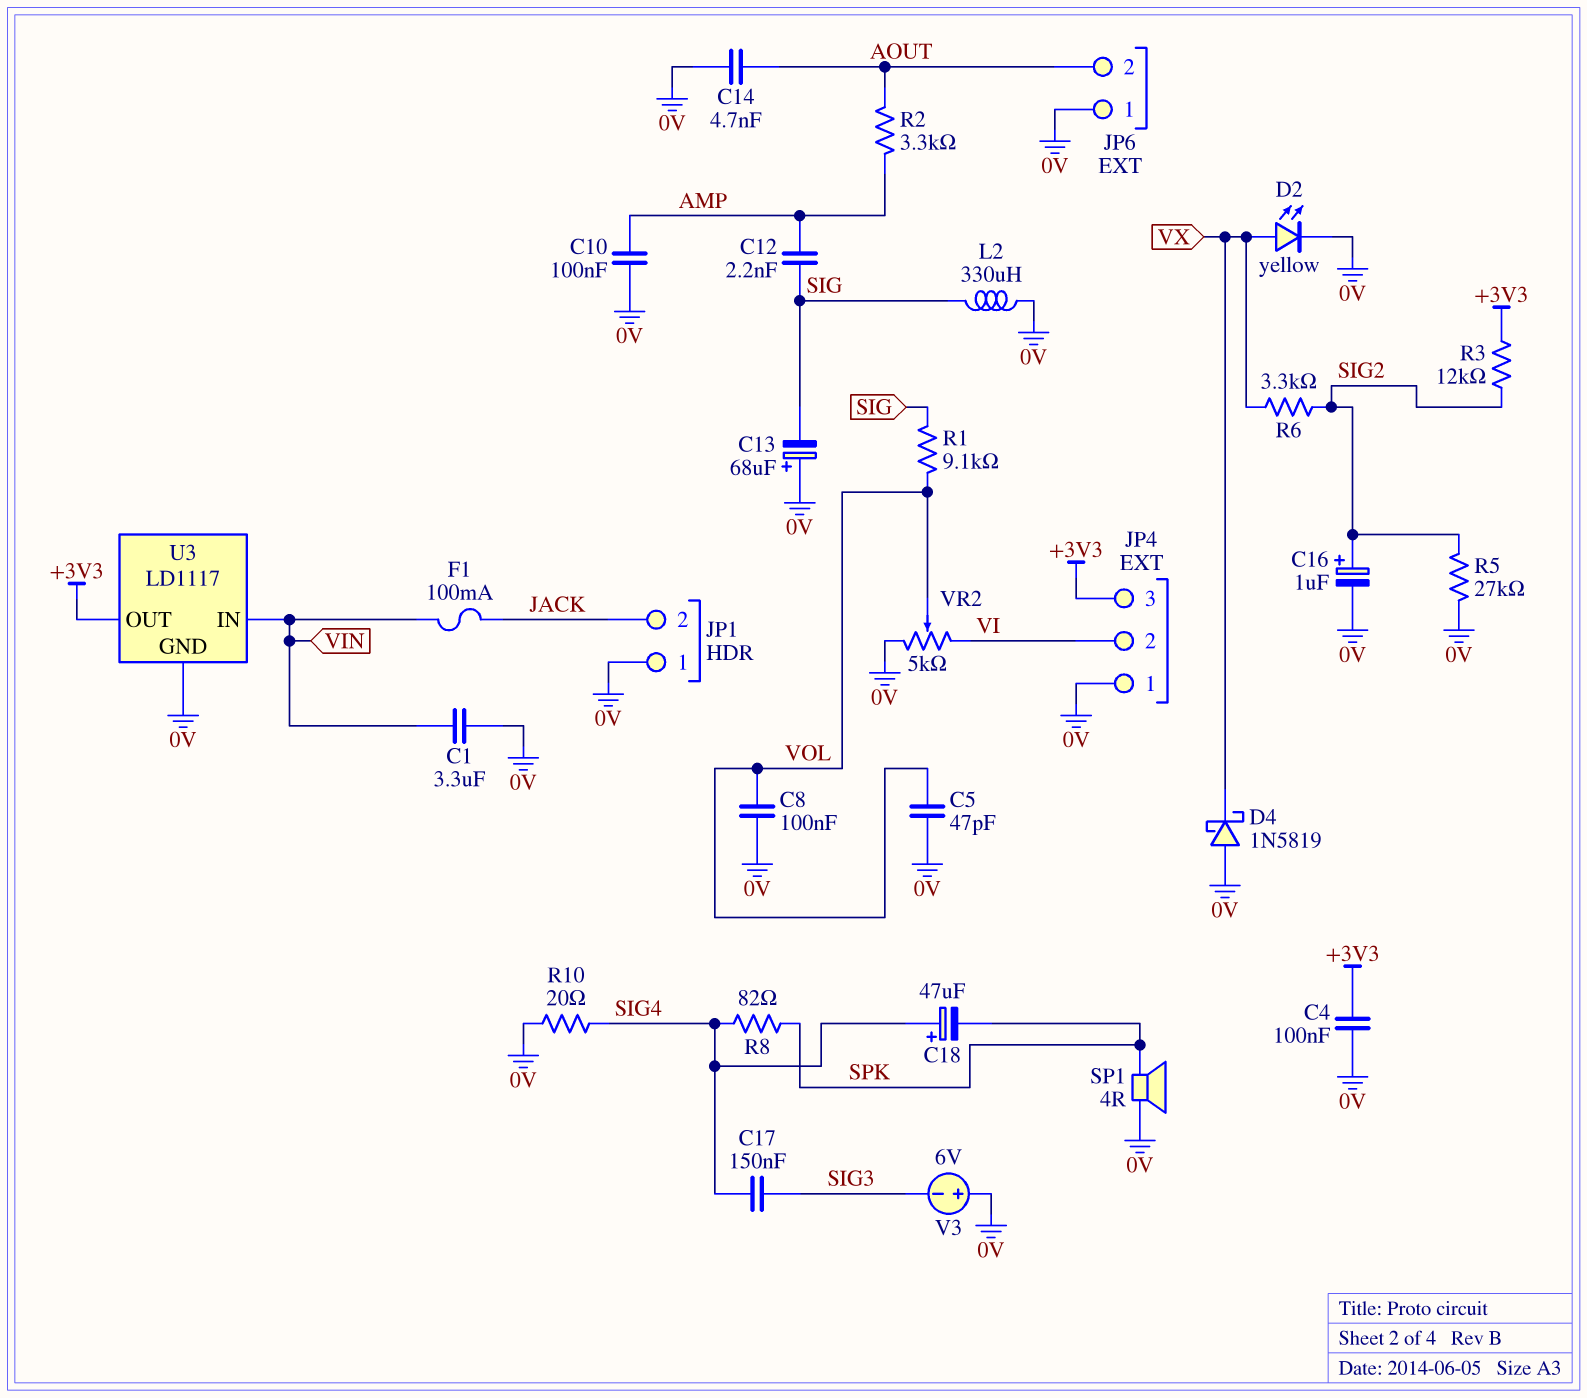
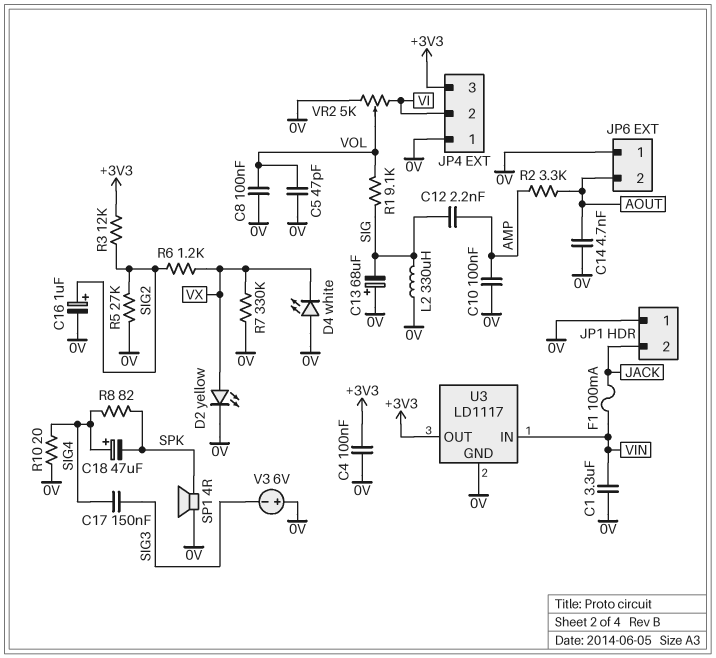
D4: schottky 1N5819 (A 0V, K VX) -> LED white (A 0V, K VX)
R6: 3.3k (SIG2, VX) -> 1.2k (SIG2, VX)
R7: none -> 330k (0V, VX)

